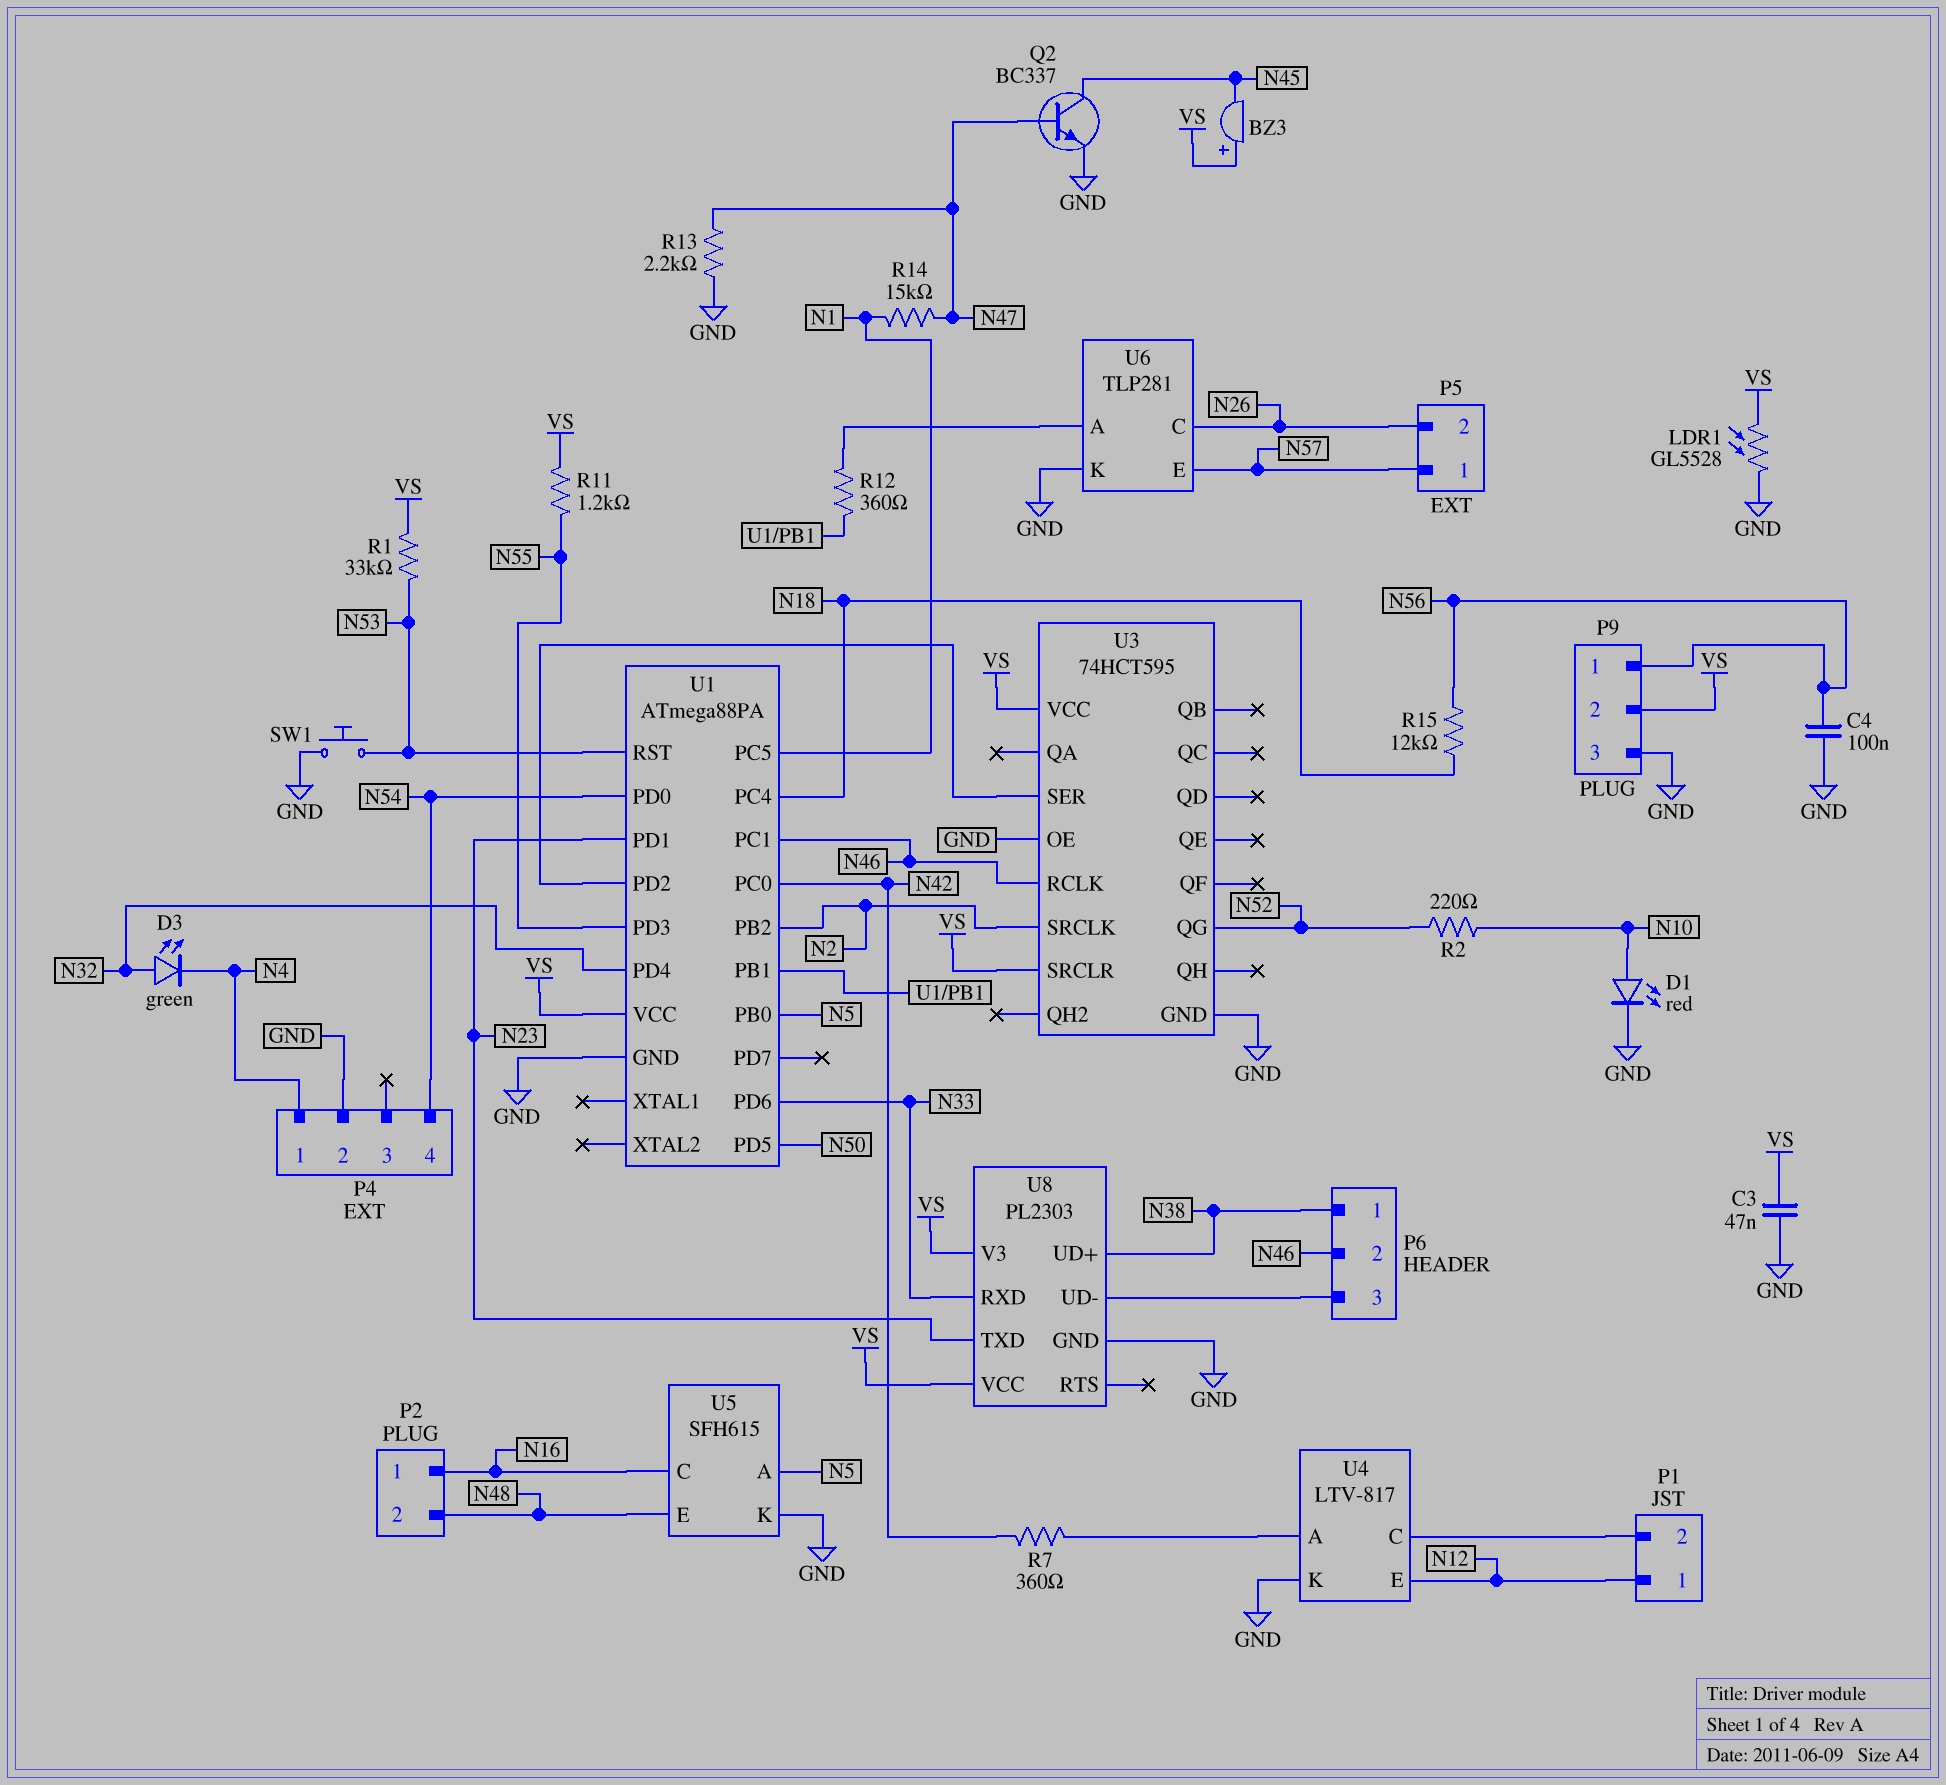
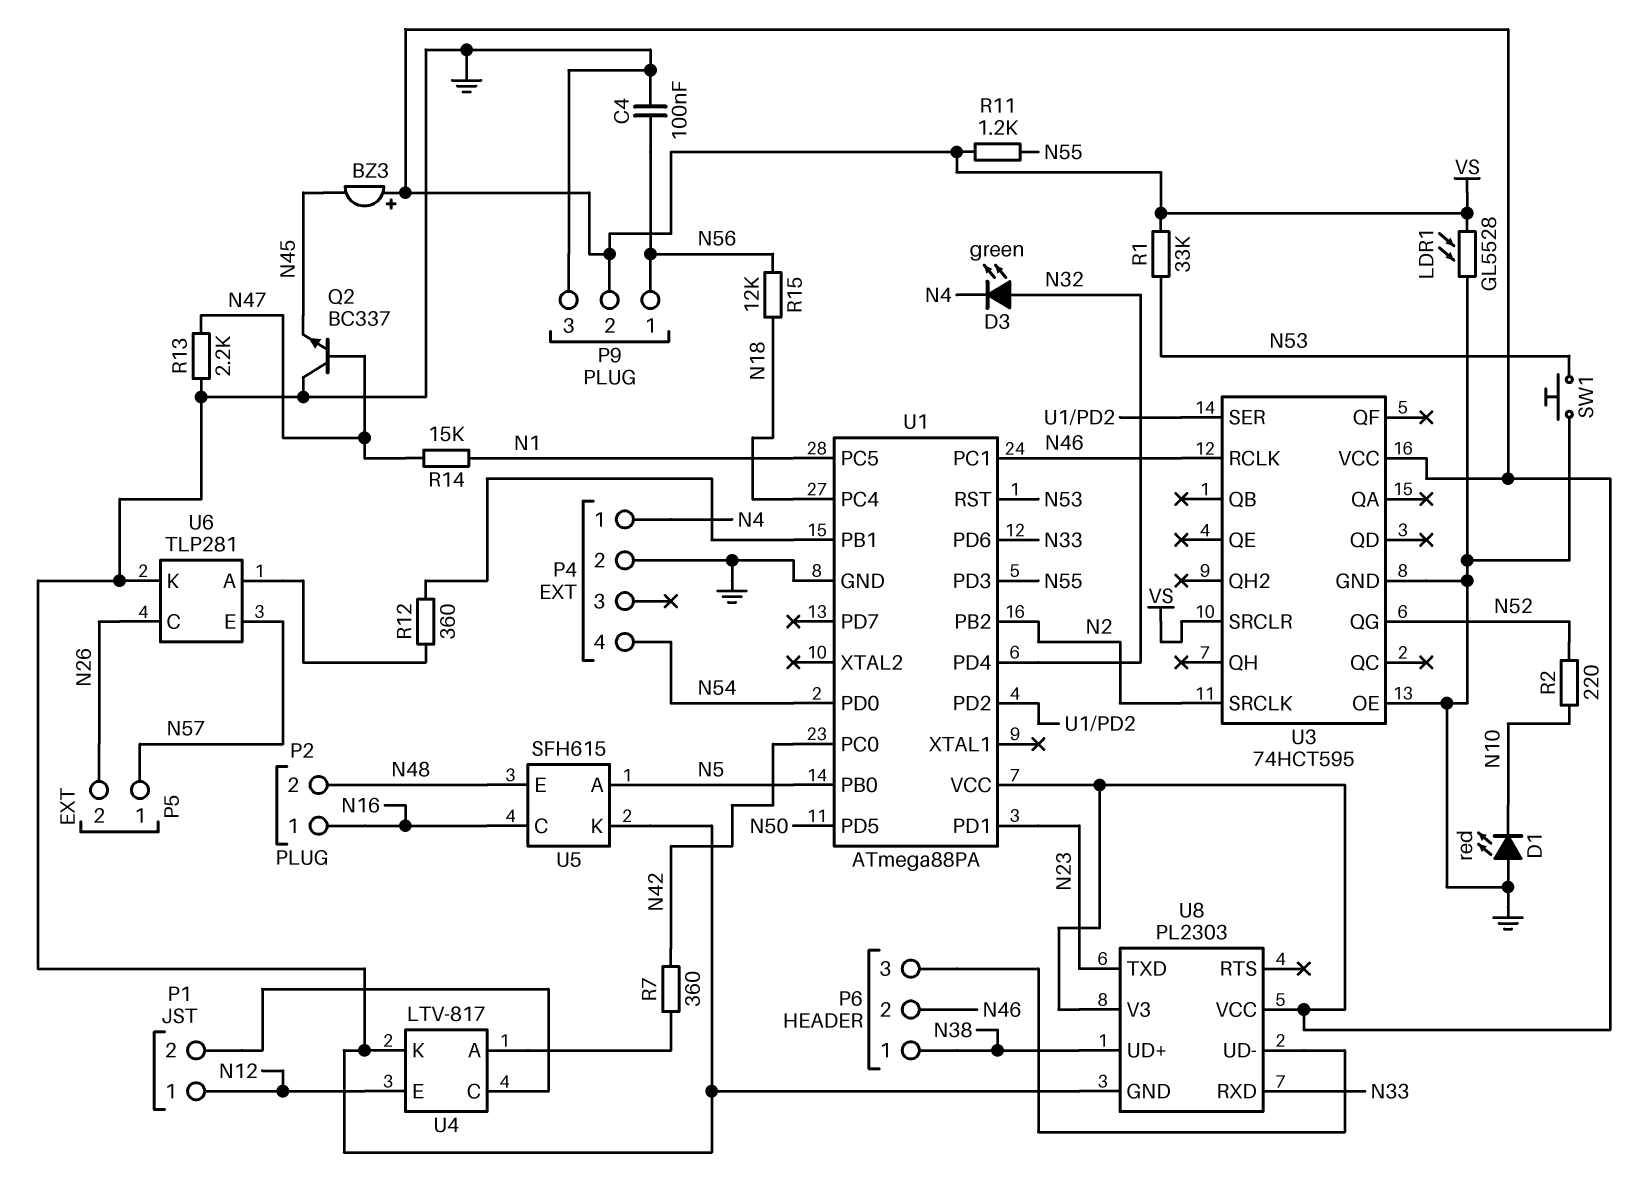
C3: 47nF (GND, VS) -> none
D1: LED red (A N10, K GND) -> LED red (A GND, K N10)
Q2: NPN BC337 (B N47, C N45, E GND) -> NPN BC337 (B N47, C GND, E N45)

